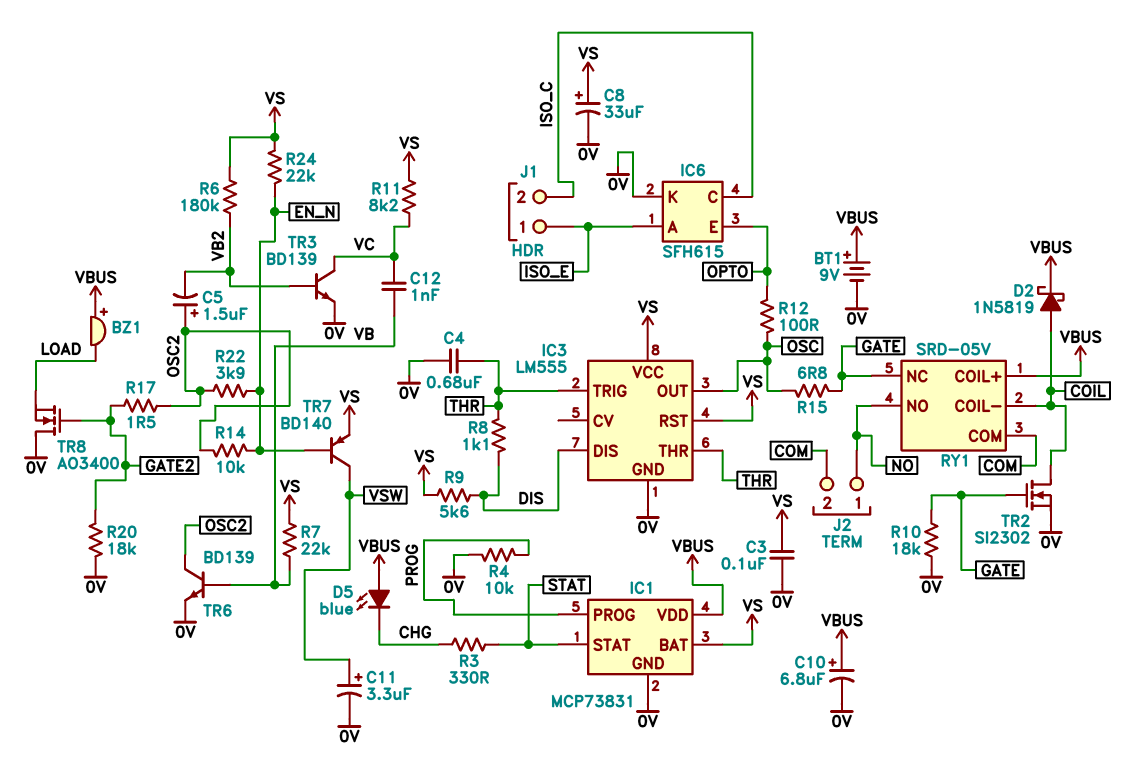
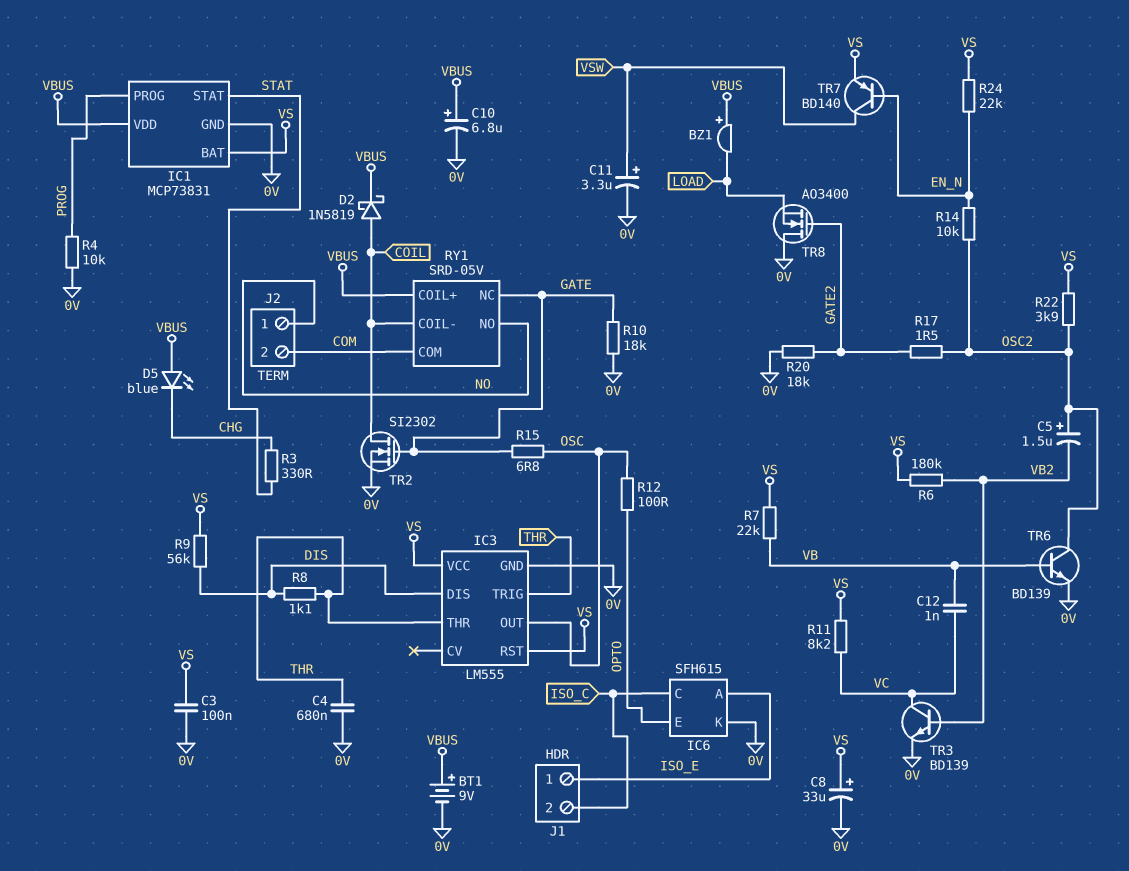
R9: 5.6k (DIS, VS) -> 56k (DIS, VS)
R22: 3.9k (EN_N, OSC2) -> 3.9k (OSC2, VS)

